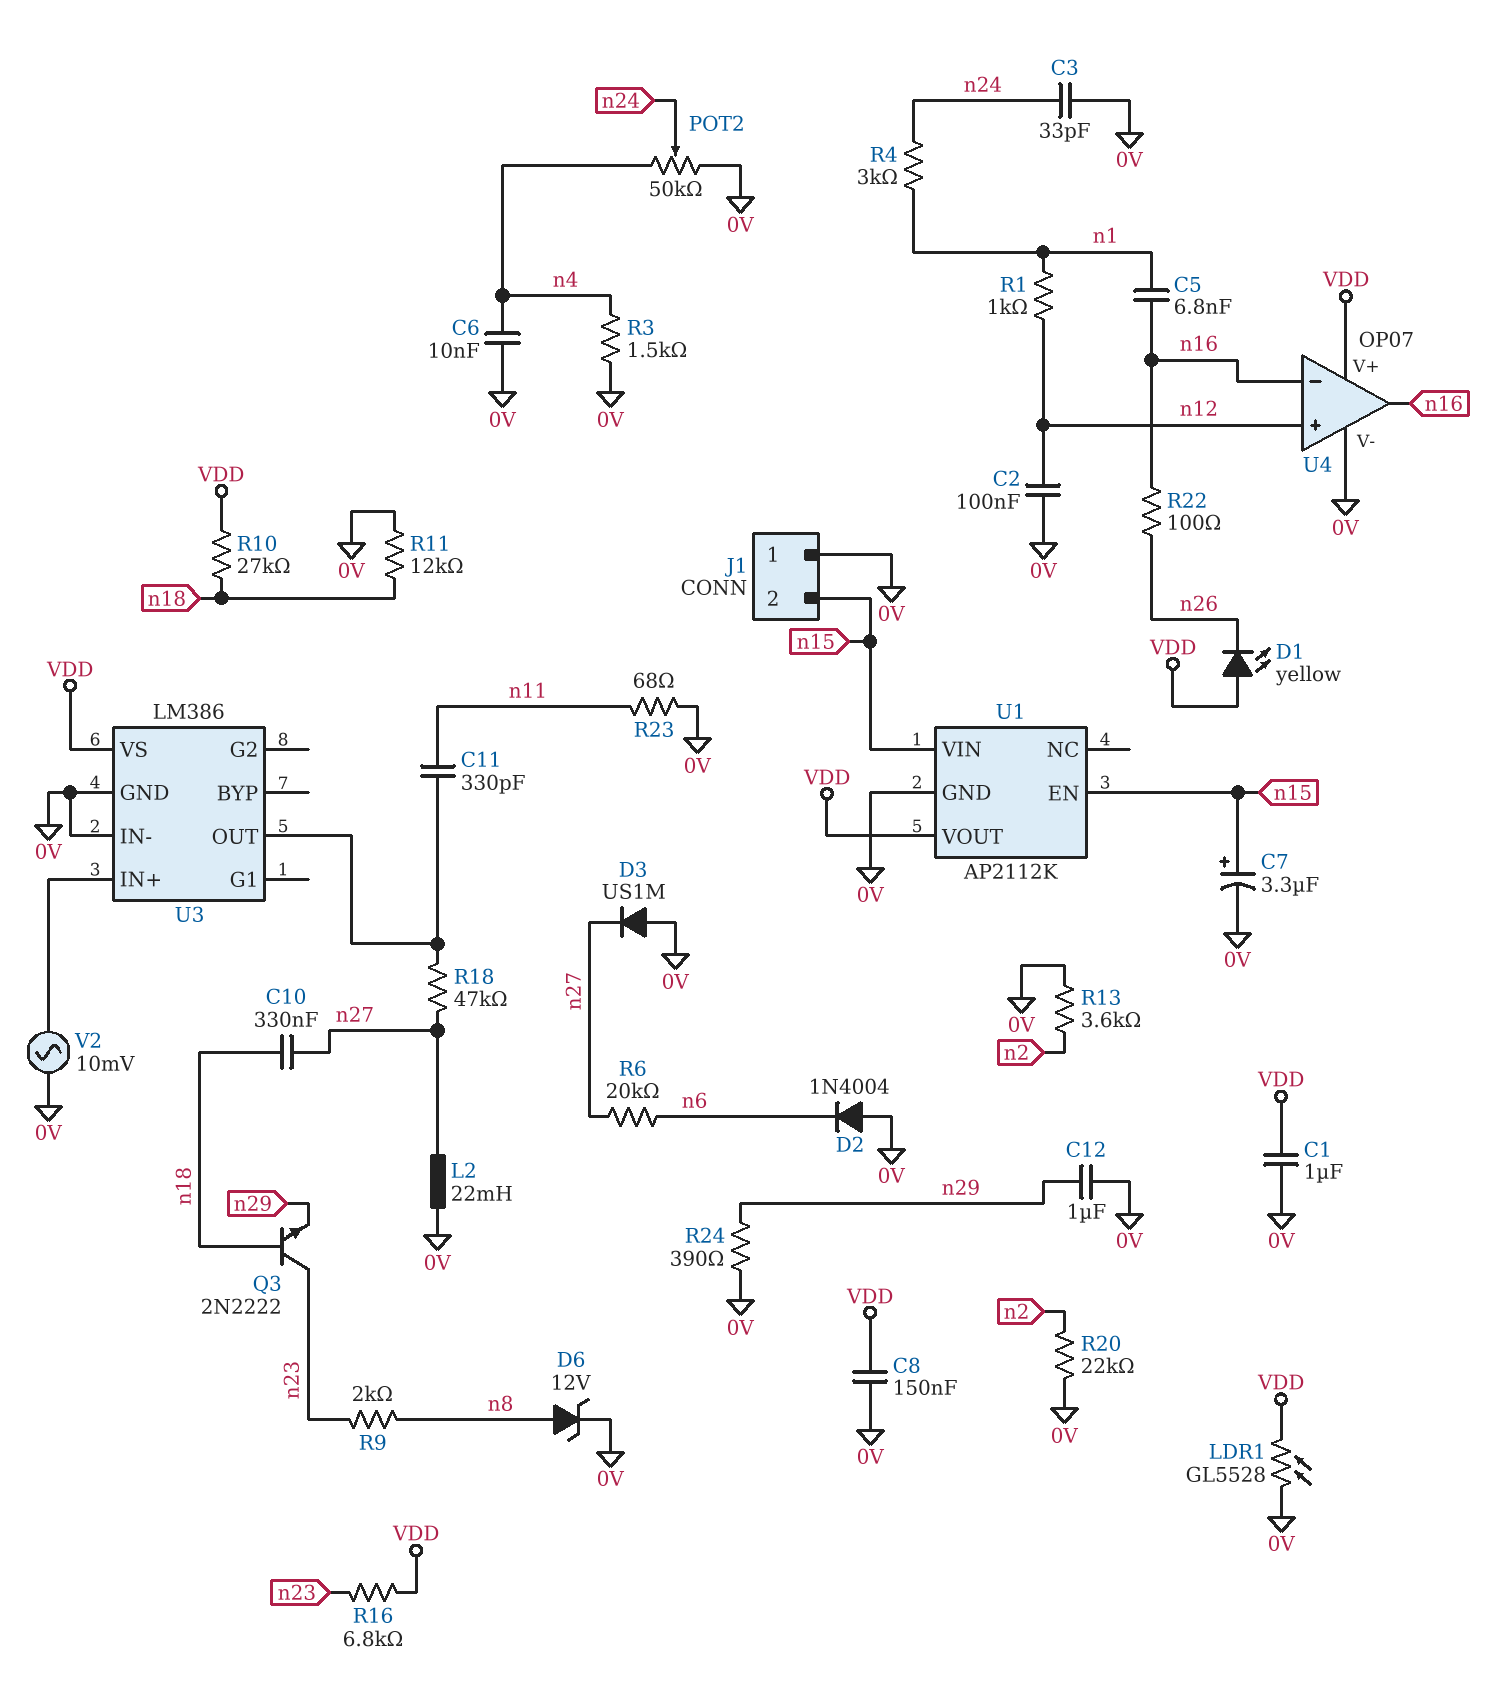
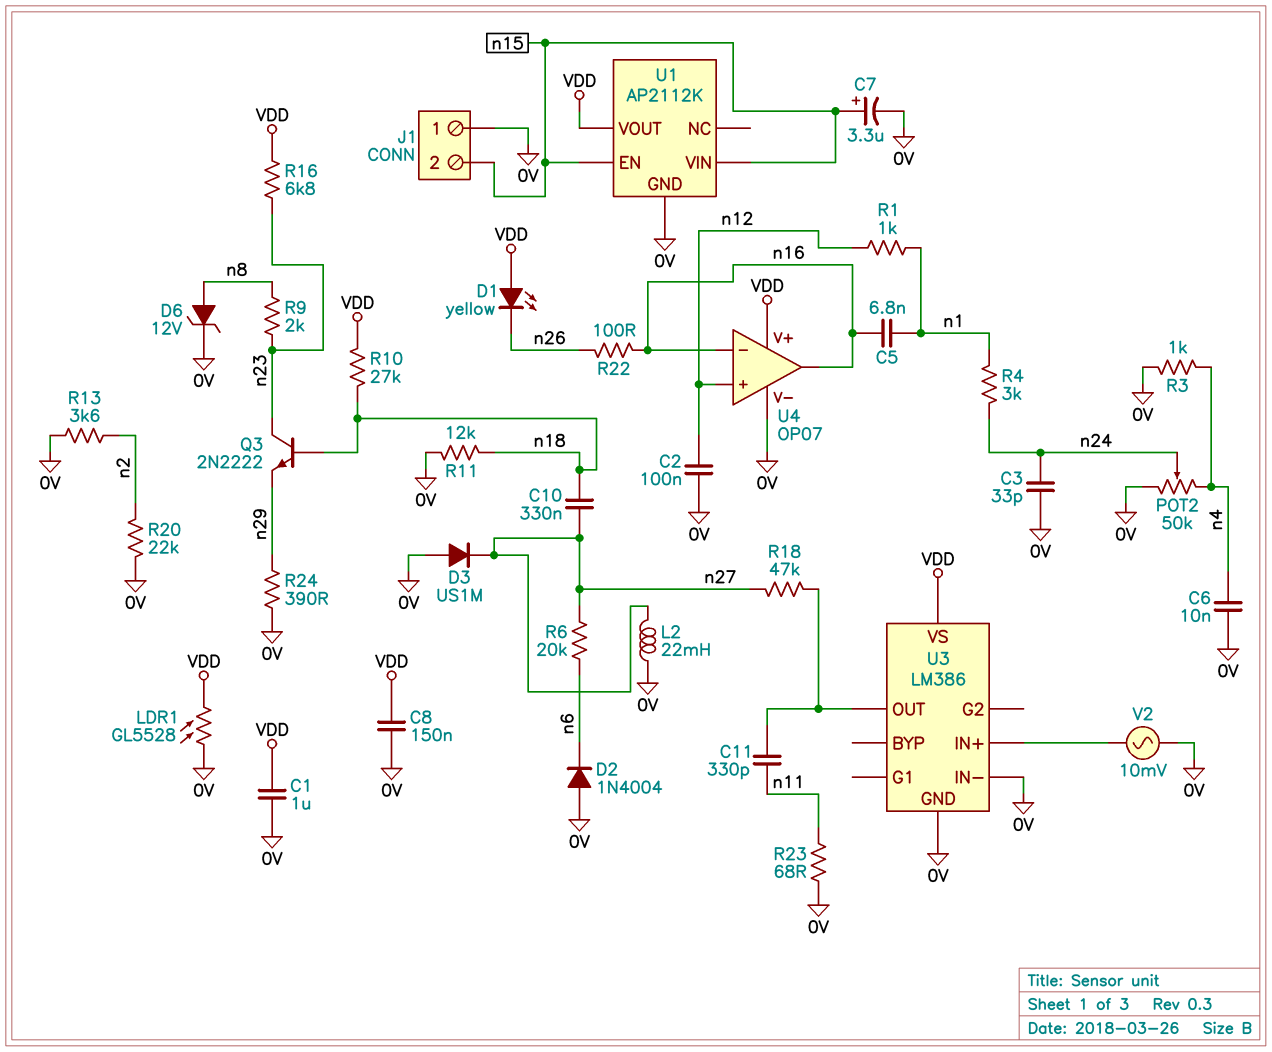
C12: 1uF (0V, n29) -> none
R3: 1.5k (0V, n4) -> 1k (0V, n4)

